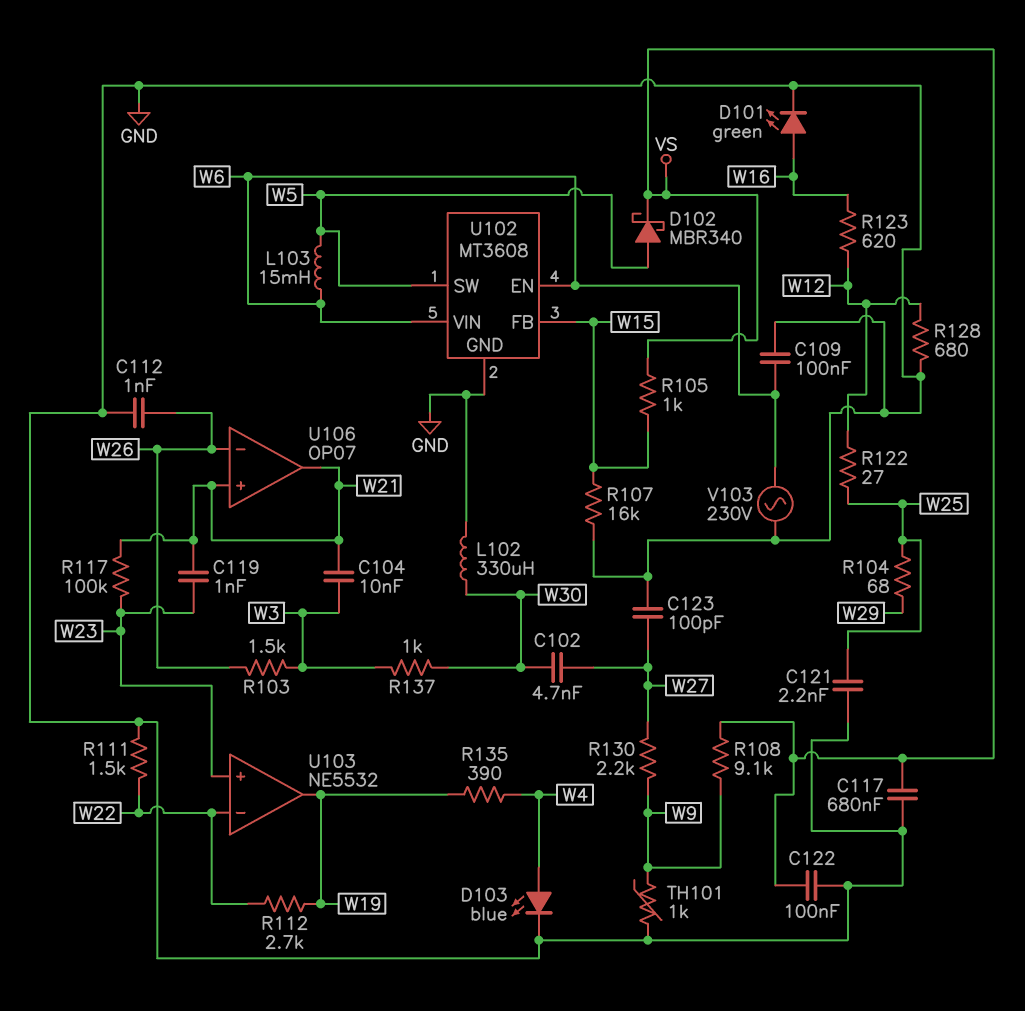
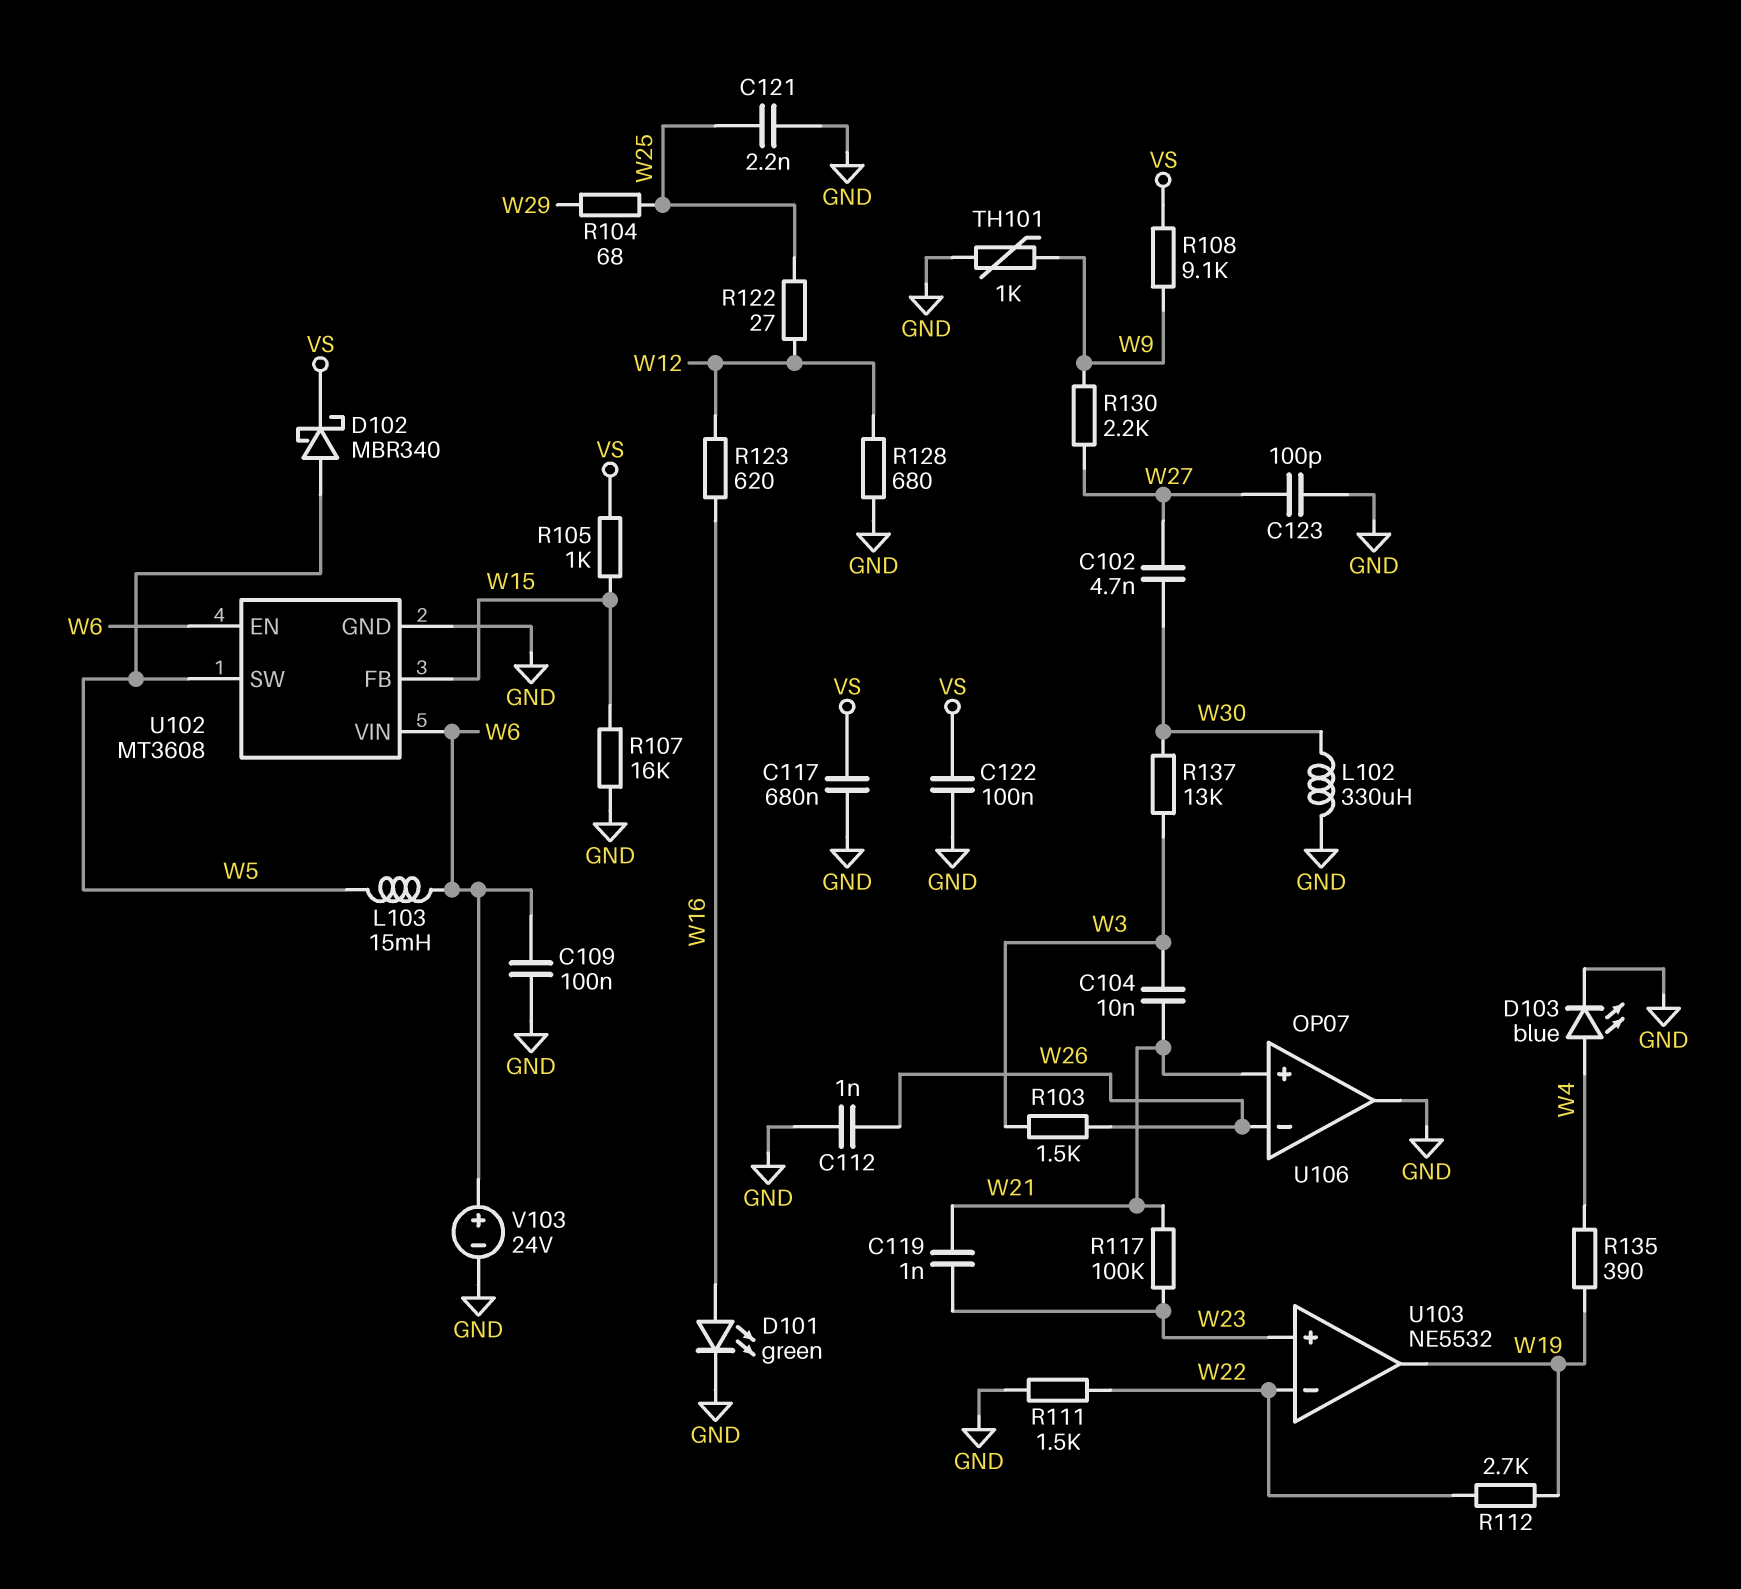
R137: 1k (W3, W30) -> 13k (W3, W30)
U106 pin out: W21 -> GND
V103: AC 230V (GND, W6) -> 24V (plus W6, minus GND)

